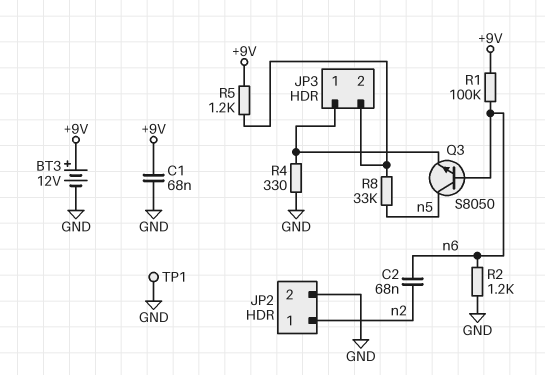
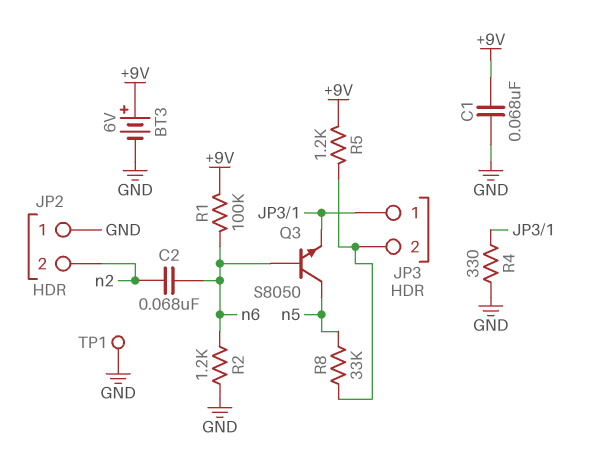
BT3: 12V (plus +9V, minus GND) -> 6V (plus +9V, minus GND)
JP2 pin 1: n2 -> GND
JP2 pin 2: GND -> n2

